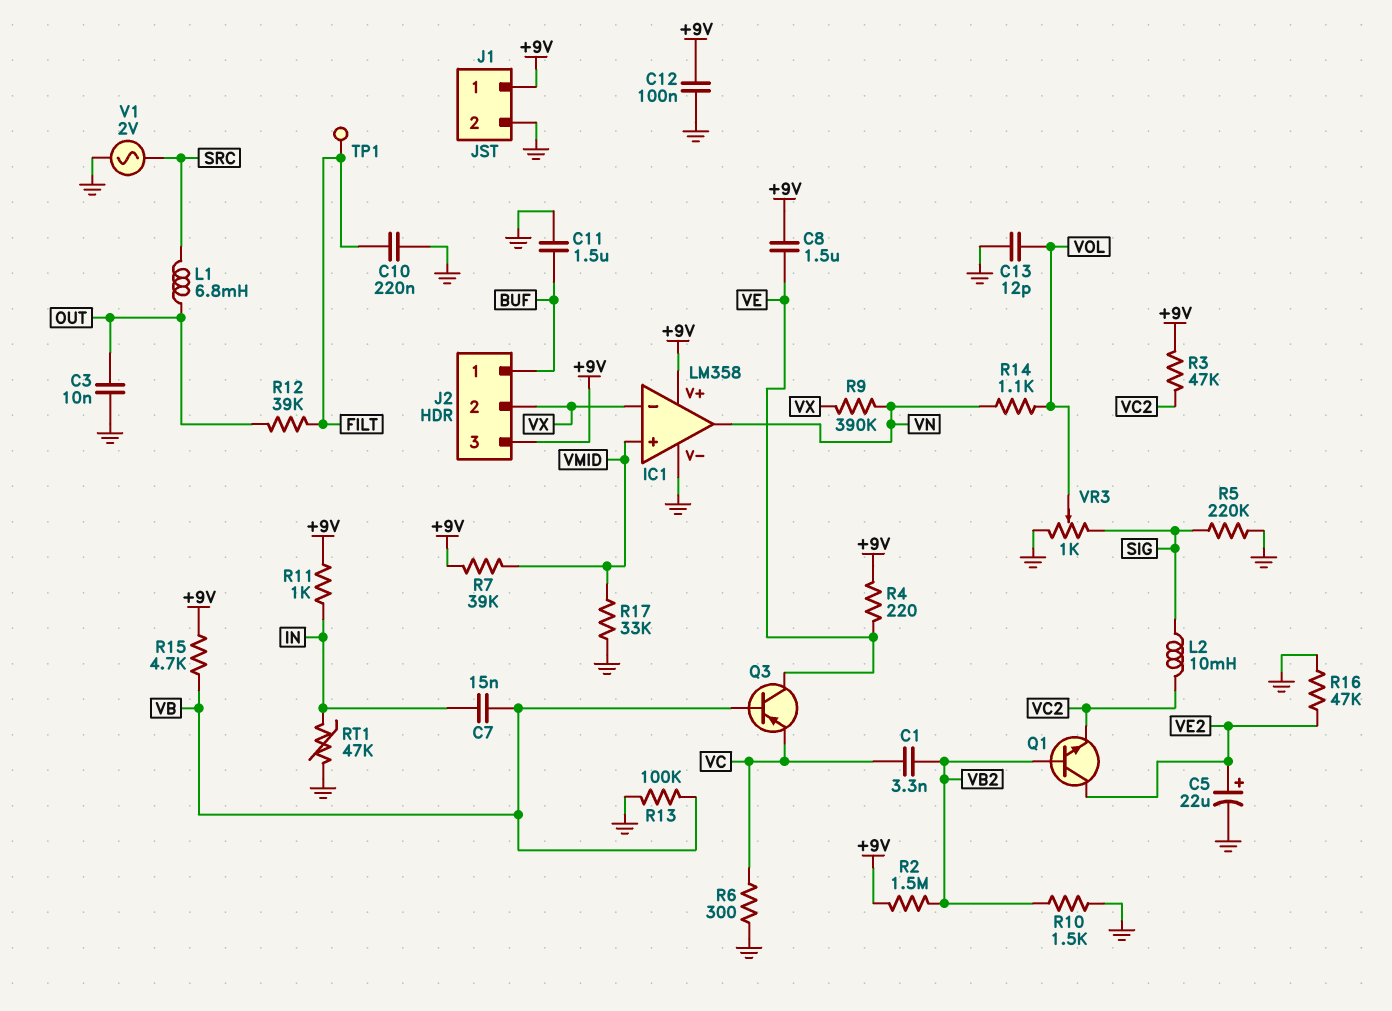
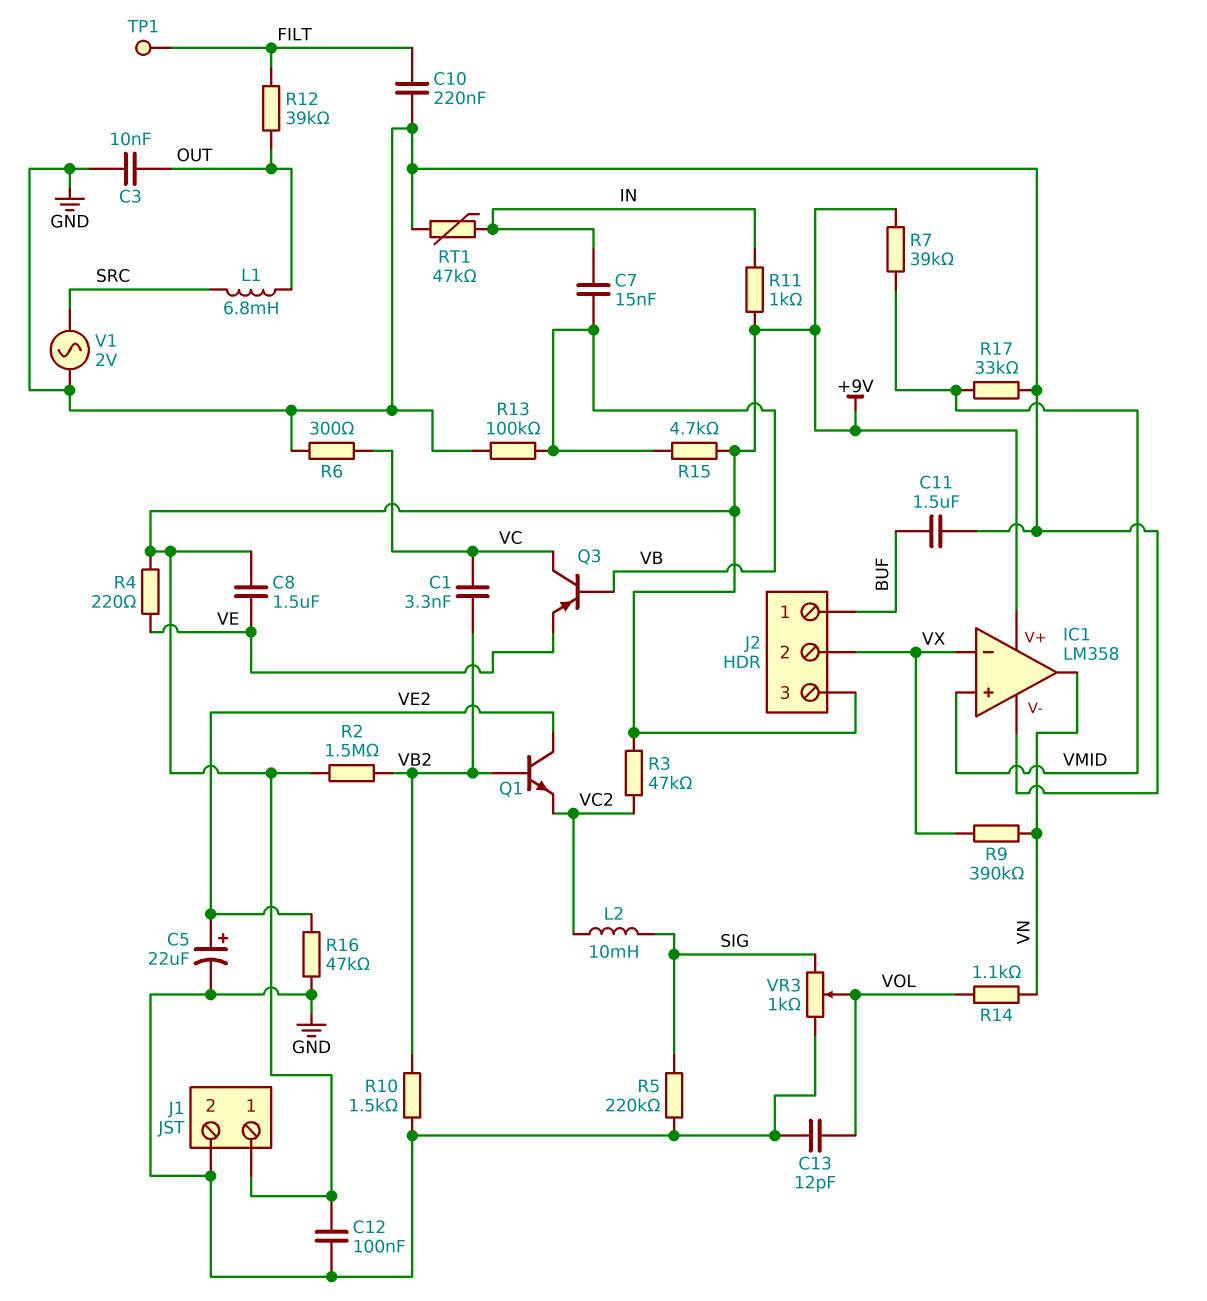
Q3: PNP (B VB, C VE, E VC) -> PNP (B VB, C VC, E VE)

